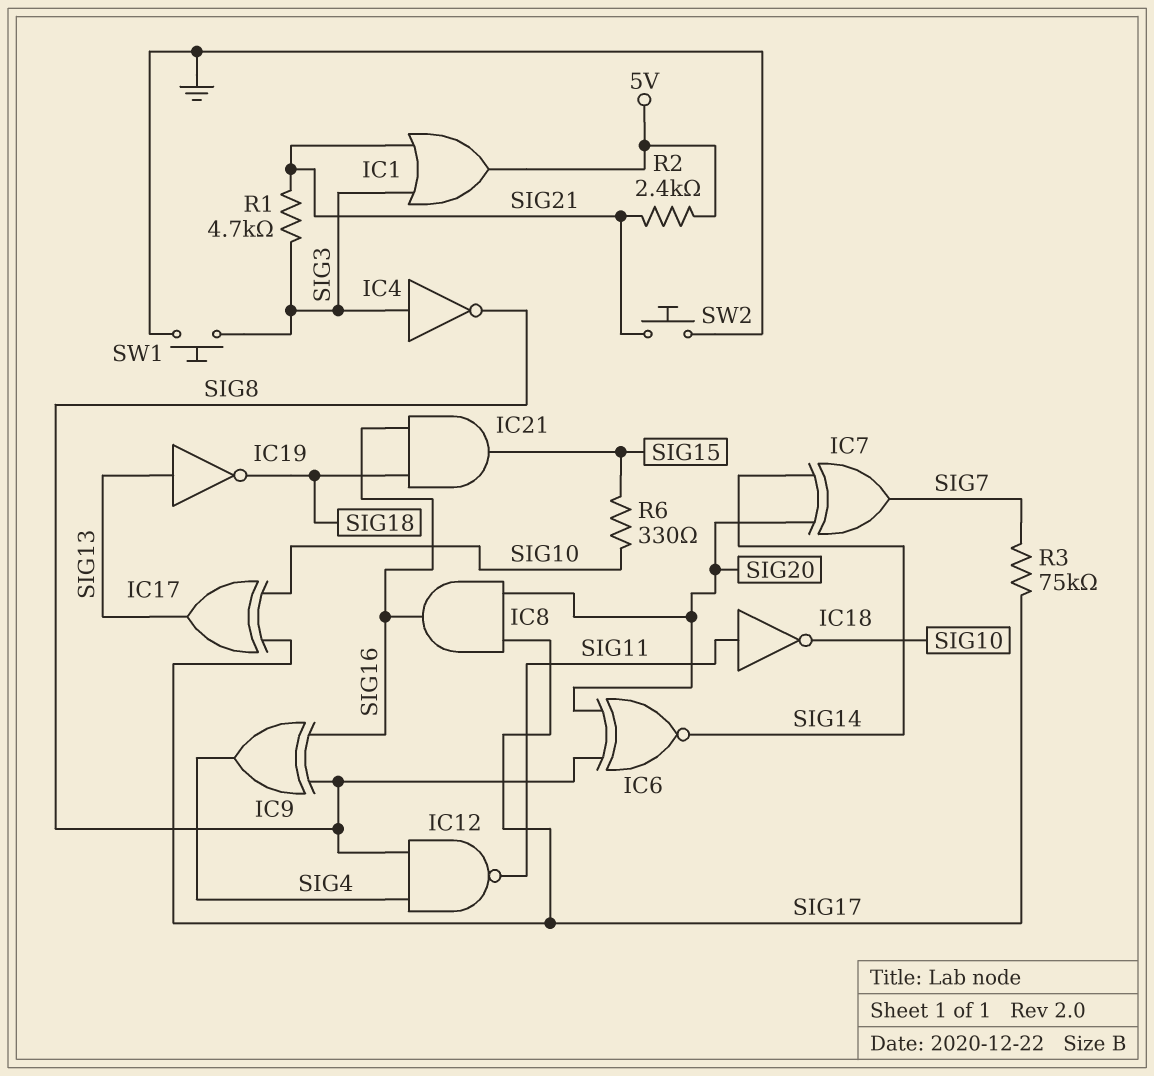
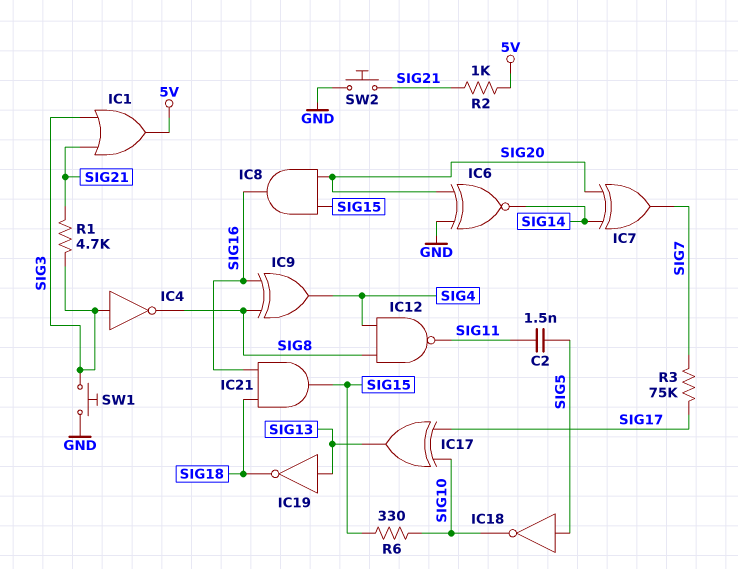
C2: none -> 1.5nF (SIG5, SIG11)
IC6: XNOR (in SIG8, in SIG20, out SIG14) -> XNOR (in GND, in SIG20, out SIG14)
IC8: AND (in SIG17, in SIG20, out SIG16) -> AND (in SIG15, in SIG20, out SIG16)
IC18: NOT (in SIG11, out SIG10) -> NOT (in SIG5, out SIG10)
R2: 2.4k (5V, SIG21) -> 1k (5V, SIG21)

